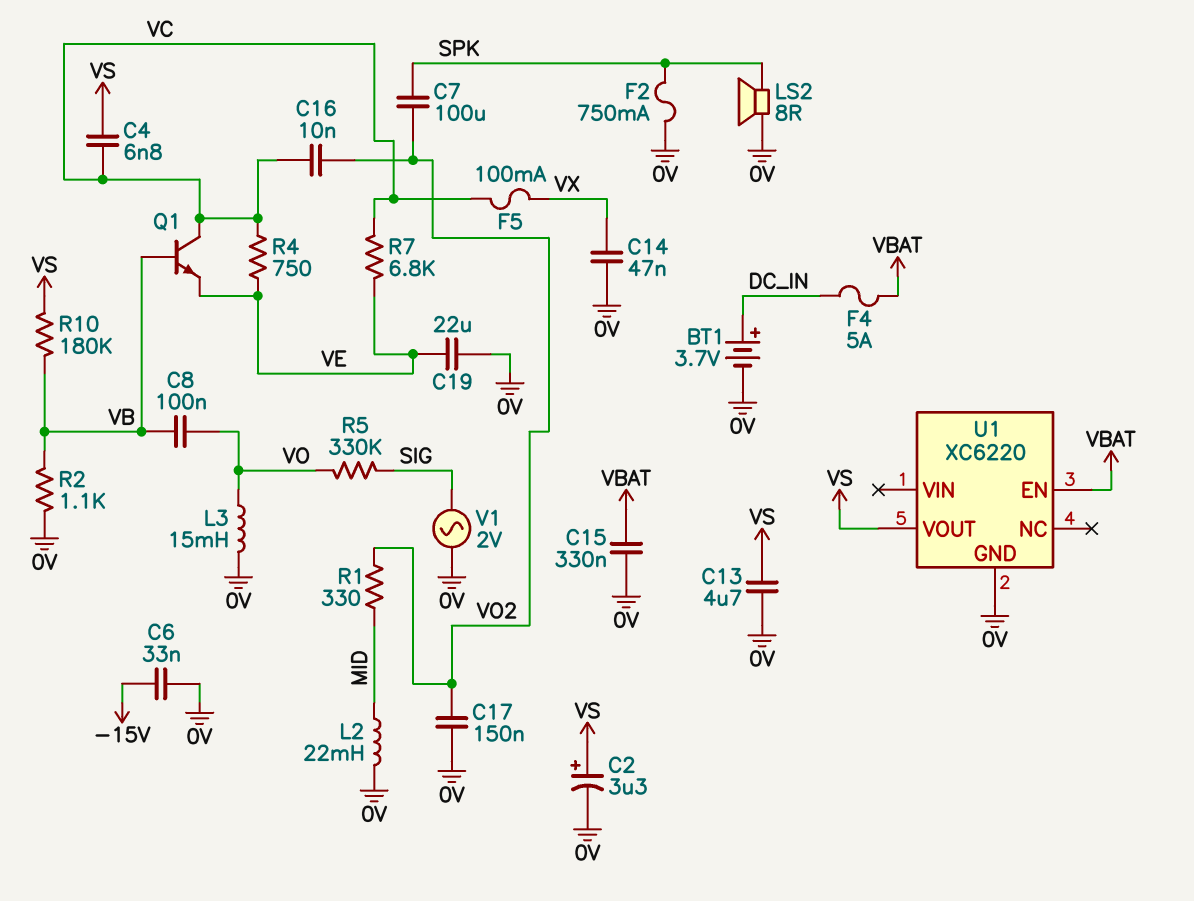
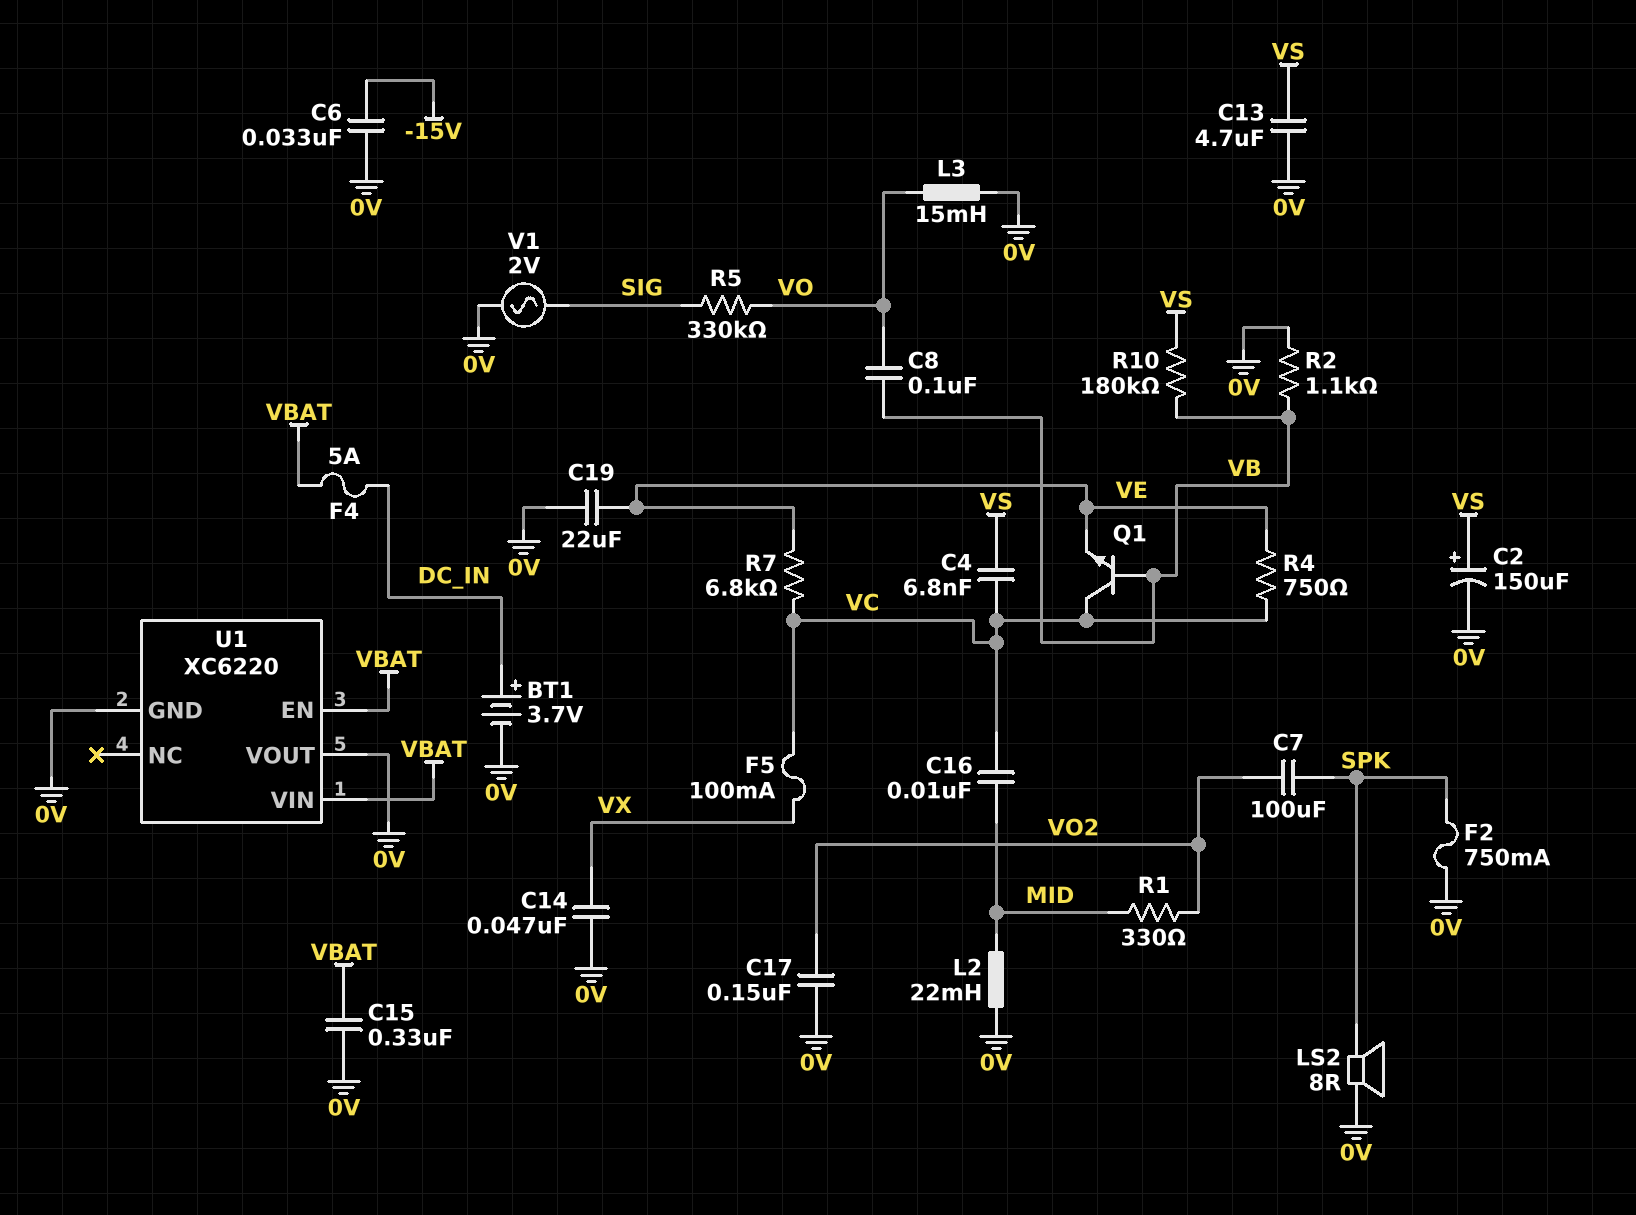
C2: 3.3uF (plus VS, minus 0V) -> 150uF (plus VS, minus 0V)
C16: 10nF (VC, VO2) -> 10nF (MID, VC)
U1 pin VIN: none -> VBAT
U1 pin VOUT: VS -> 0V

